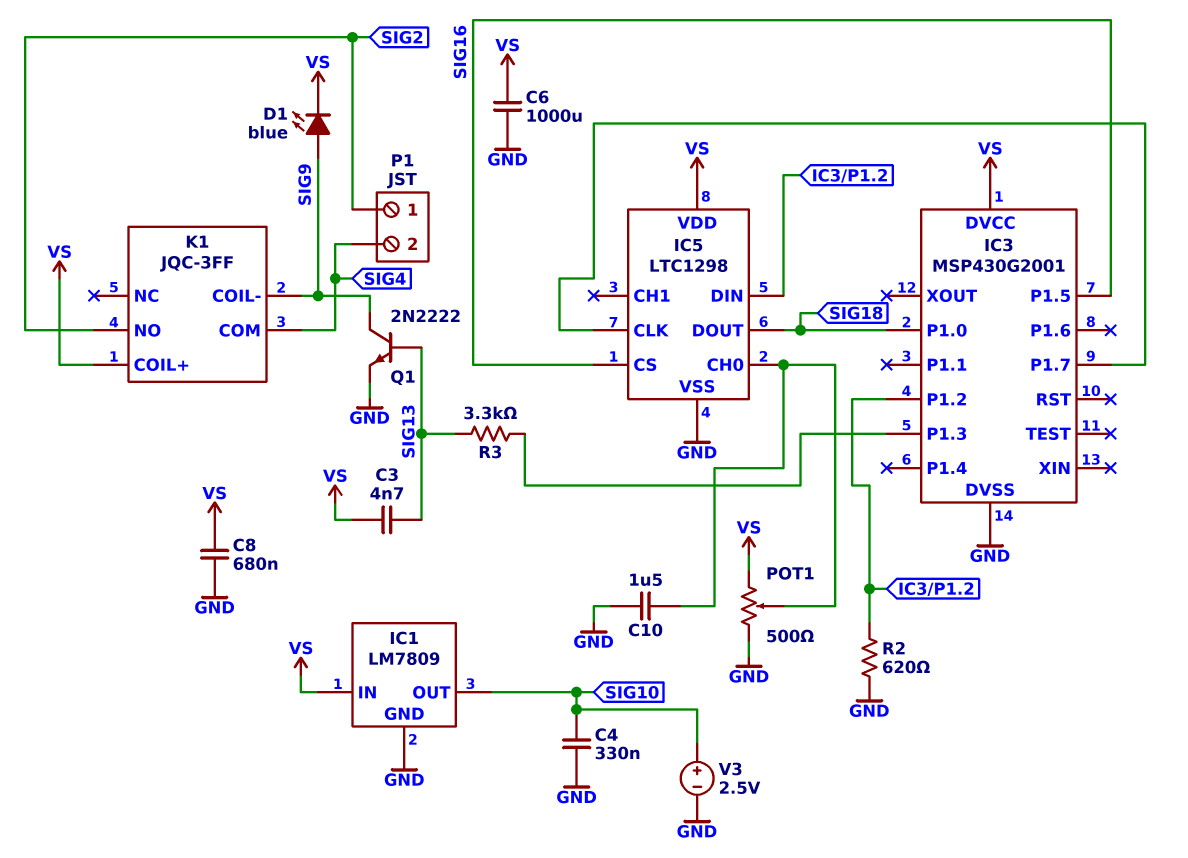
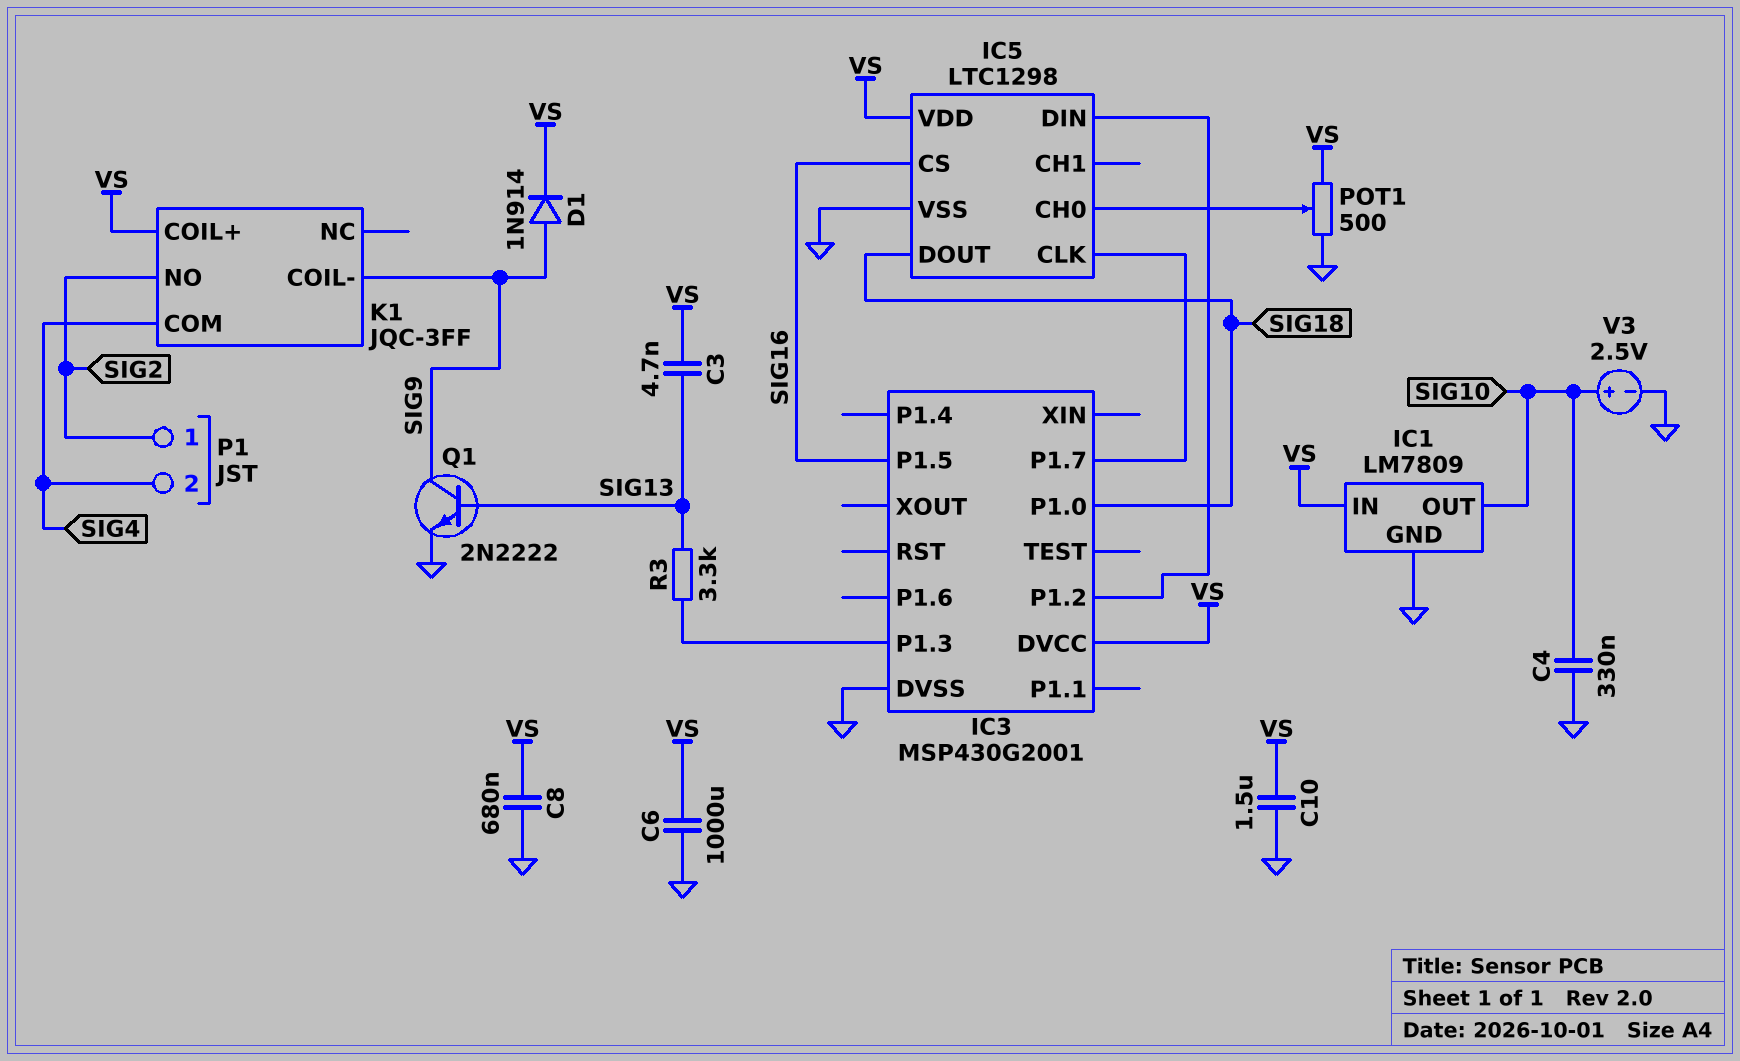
C10: 1.5uF (GND, IC5/CH0) -> 1.5uF (GND, VS)
D1: LED blue (A SIG9, K VS) -> diode 1N914 (A SIG9, K VS)
R2: 620 (GND, IC3/P1.2) -> none

